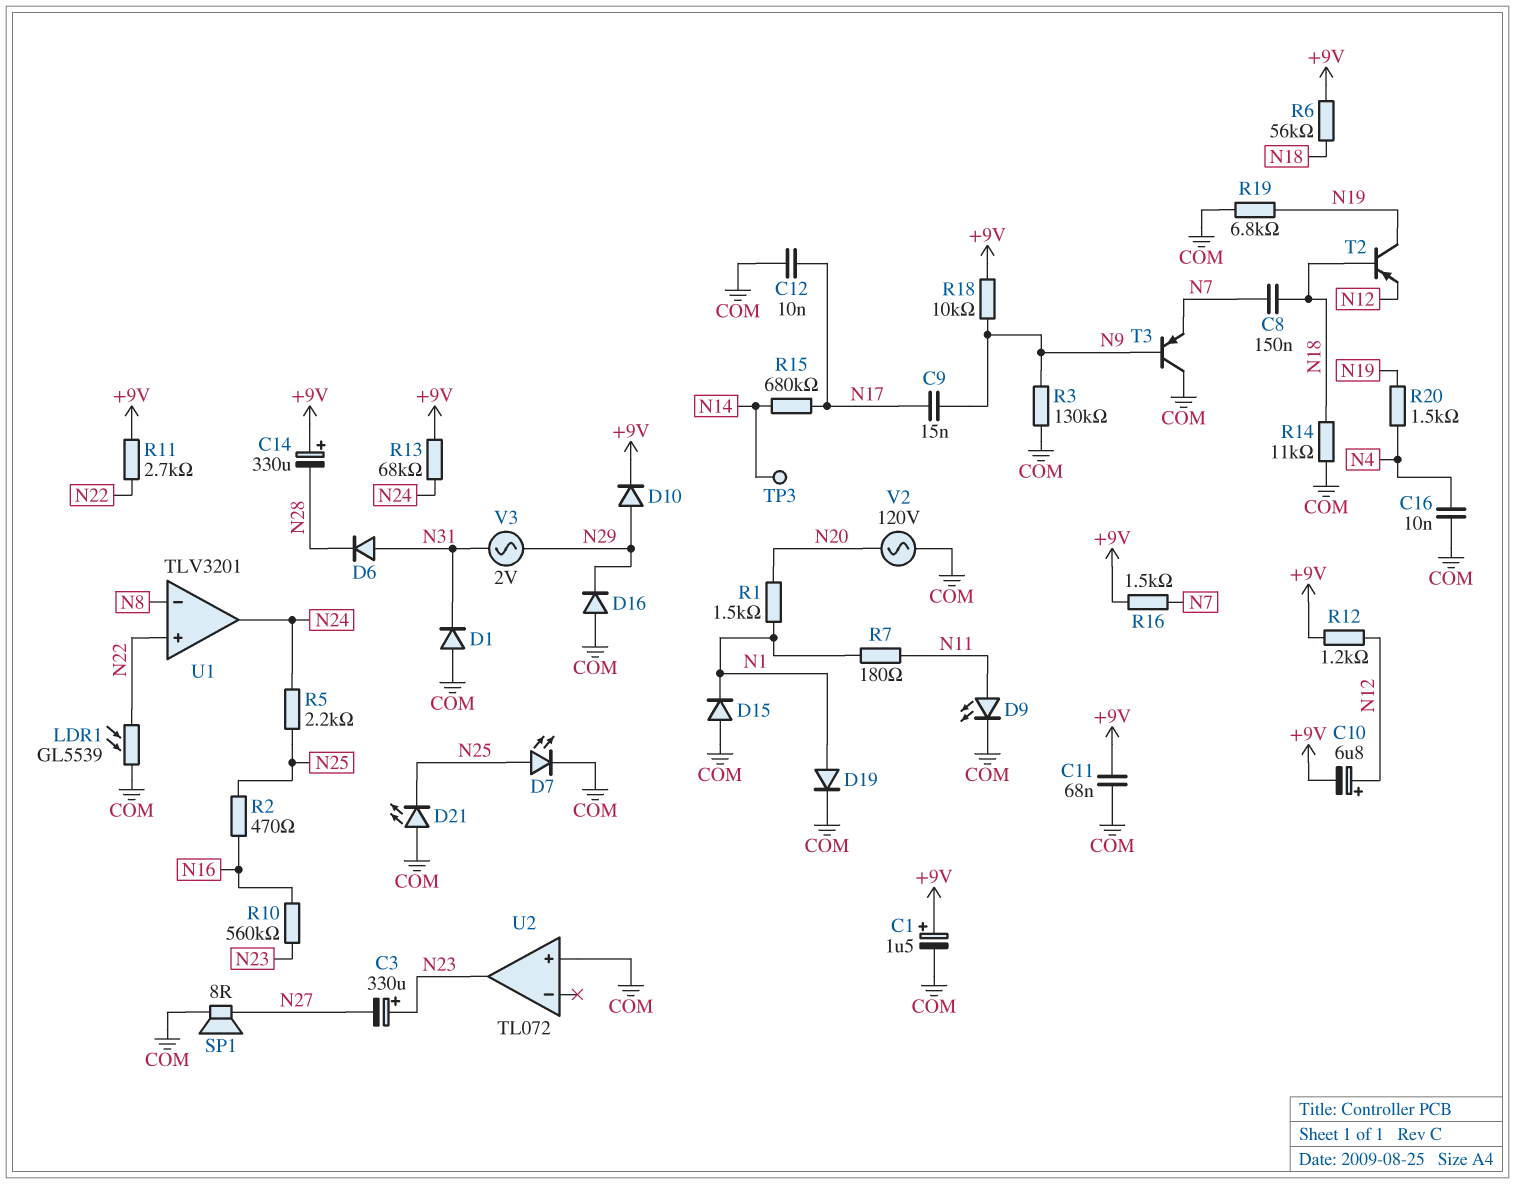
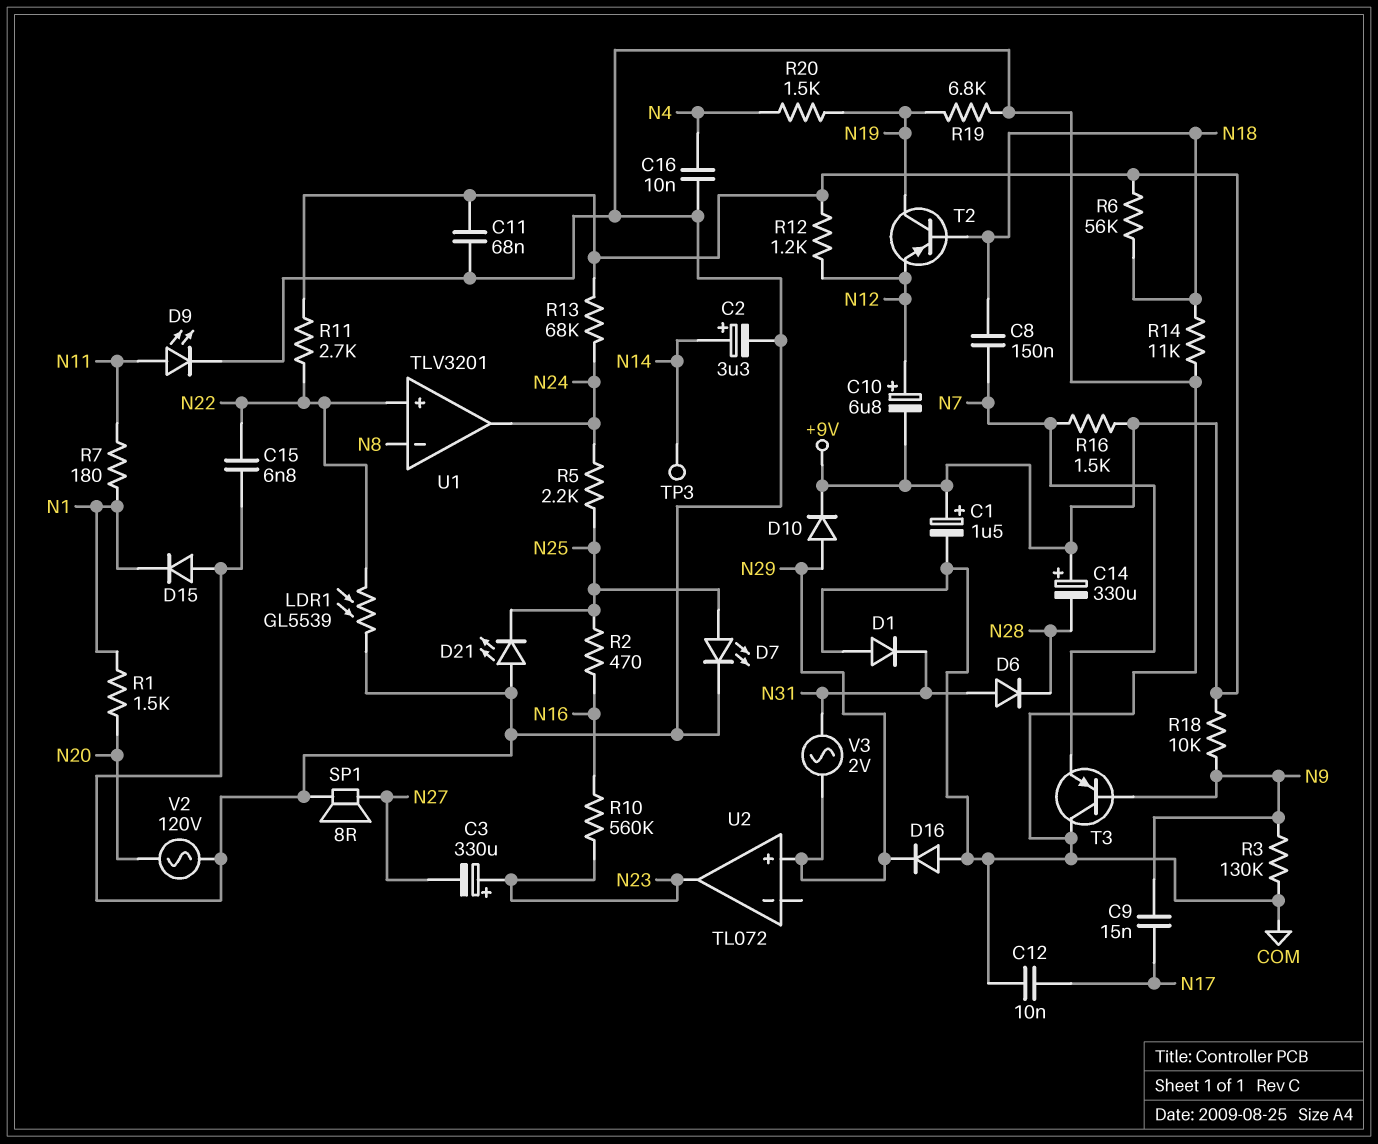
C2: none -> 3.3uF (plus N14, minus COM)
C15: none -> 6.8nF (COM, N22)
D19: diode (A N1, K COM) -> none
R15: 680k (N14, N17) -> none
U2 pin in+: COM -> N29

